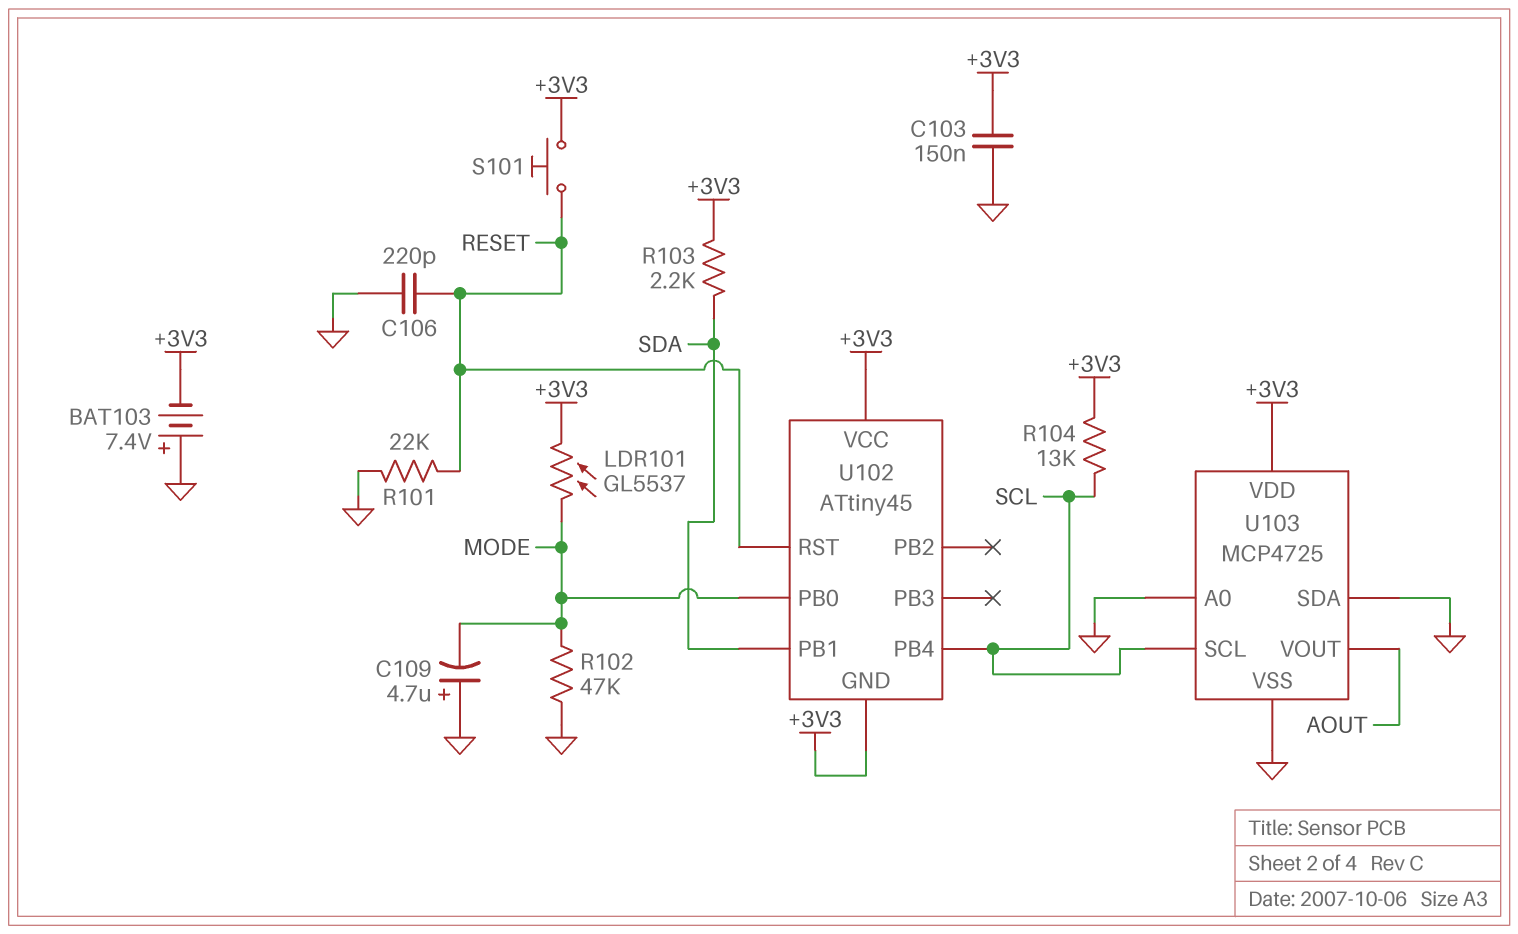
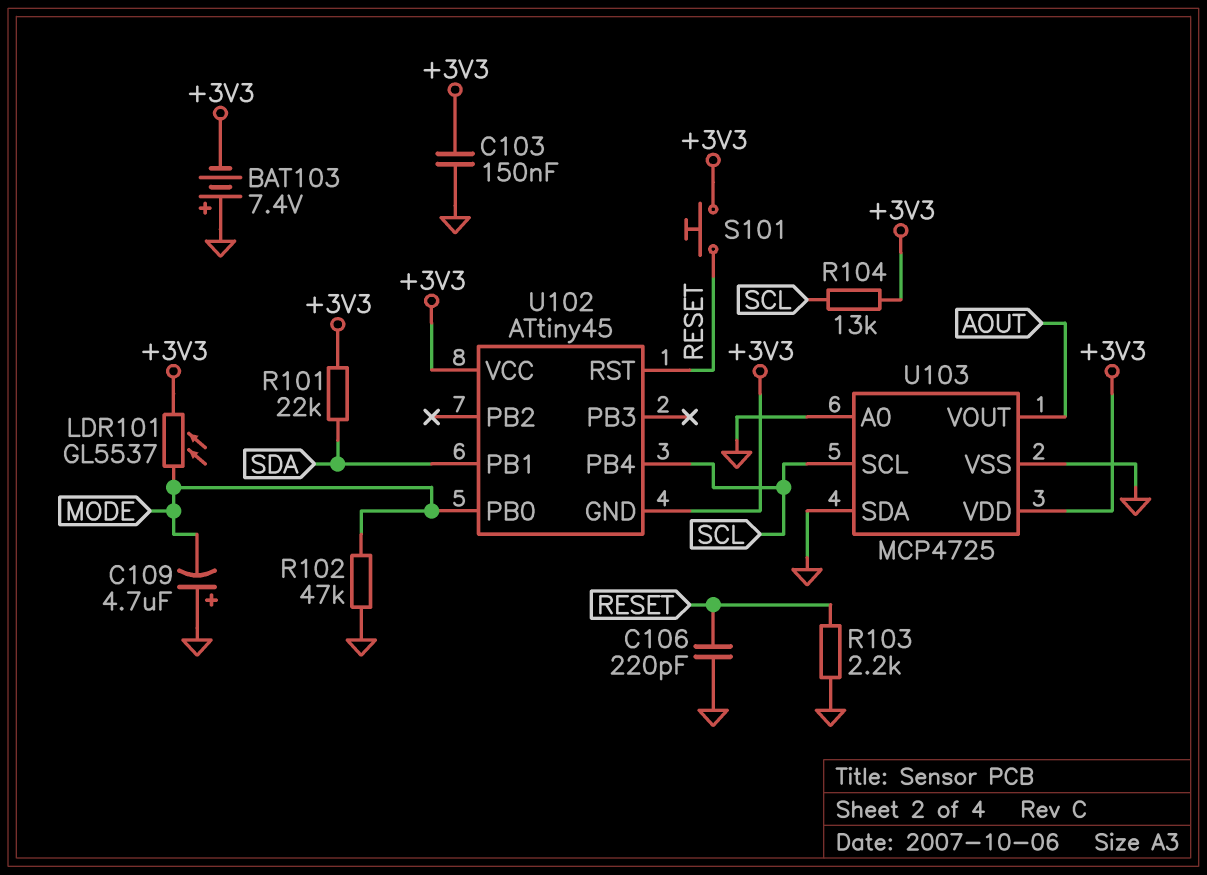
R101: 22k (GND, RESET) -> 22k (+3V3, SDA)
R103: 2.2k (+3V3, SDA) -> 2.2k (GND, RESET)

